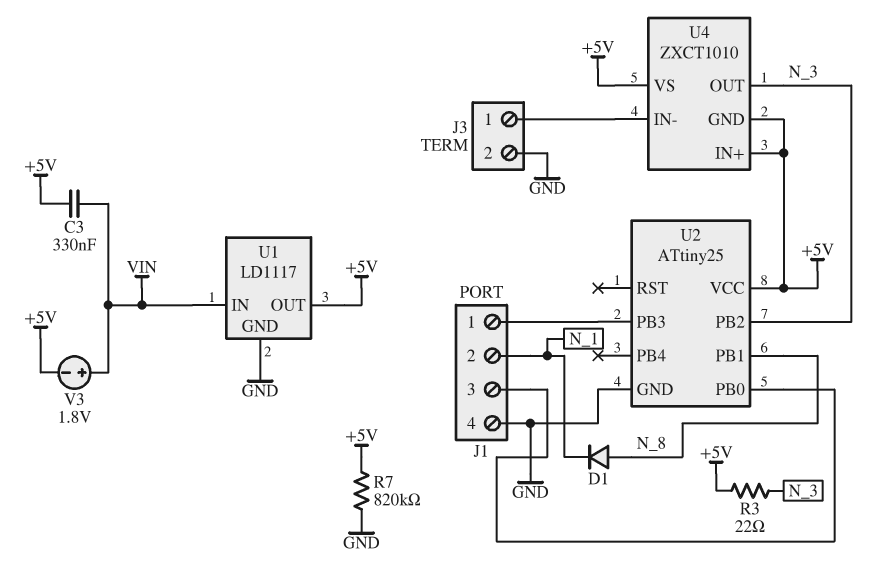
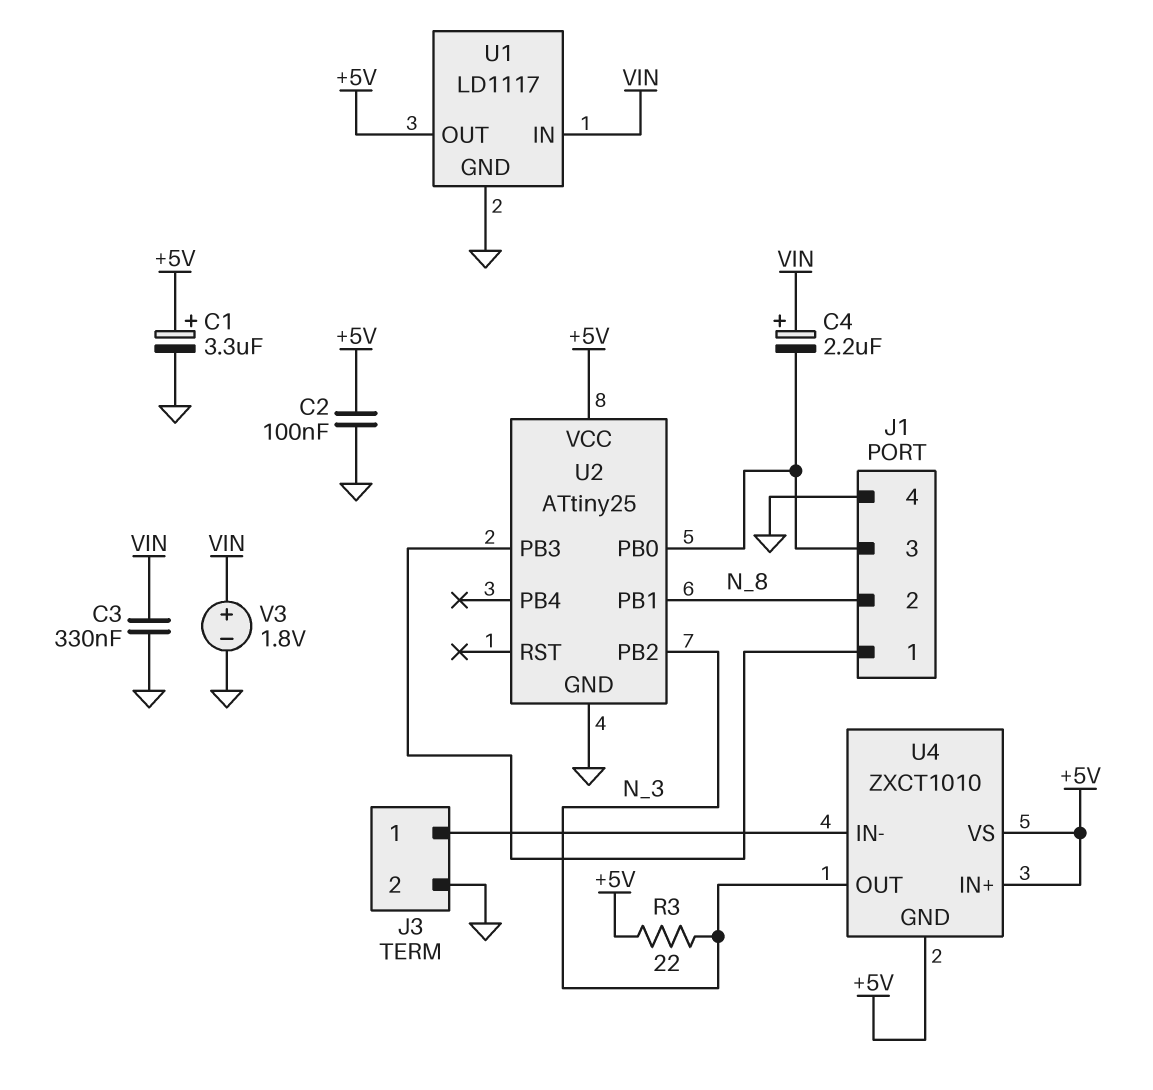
C1: none -> 3.3uF (plus +5V, minus GND)
C2: none -> 100nF (+5V, GND)
C3: 330nF (+5V, VIN) -> 330nF (GND, VIN)
C4: none -> 2.2uF (plus VIN, minus J1/3)
D1: diode (A N_8, K N_1) -> none
J1 pin 2: N_1 -> N_8
R7: 820k (+5V, GND) -> none
V3: 1.8V (plus VIN, minus +5V) -> 1.8V (plus VIN, minus GND)

